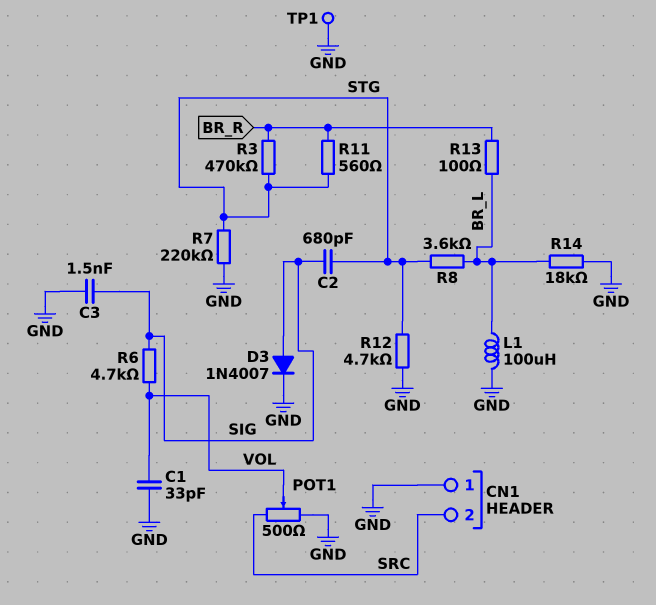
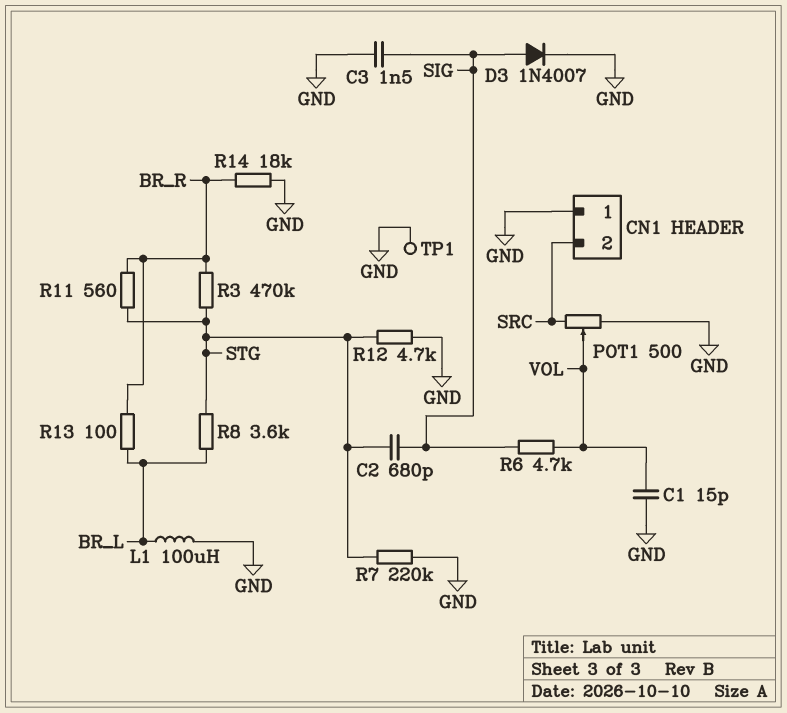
C1: 33pF (GND, VOL) -> 15pF (GND, VOL)
R14: 18k (BR_L, GND) -> 18k (BR_R, GND)

